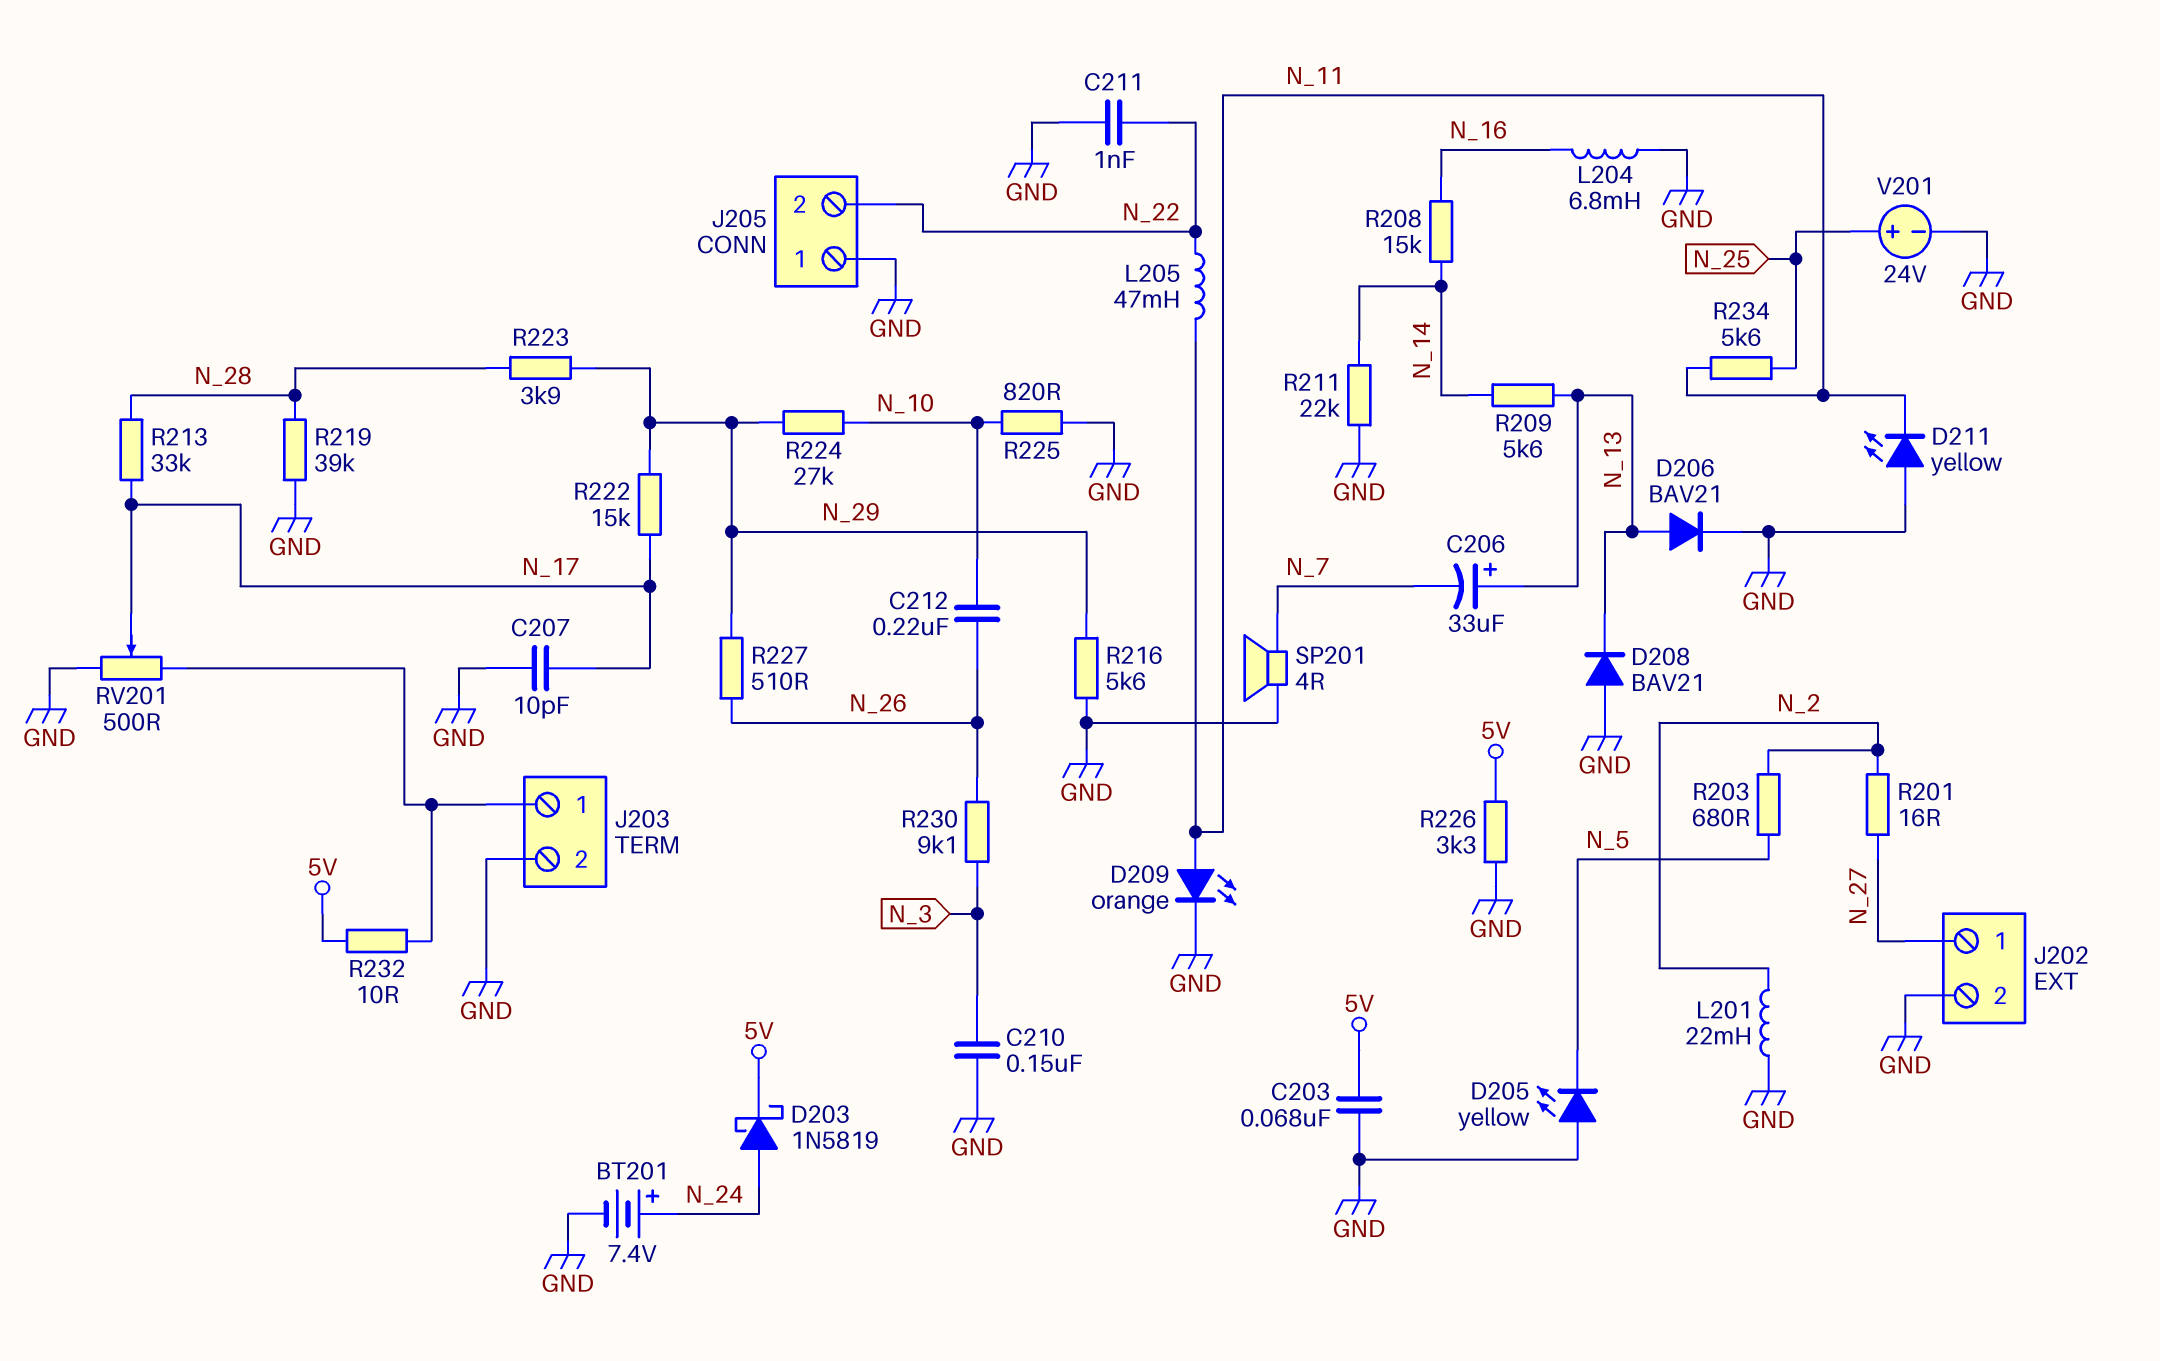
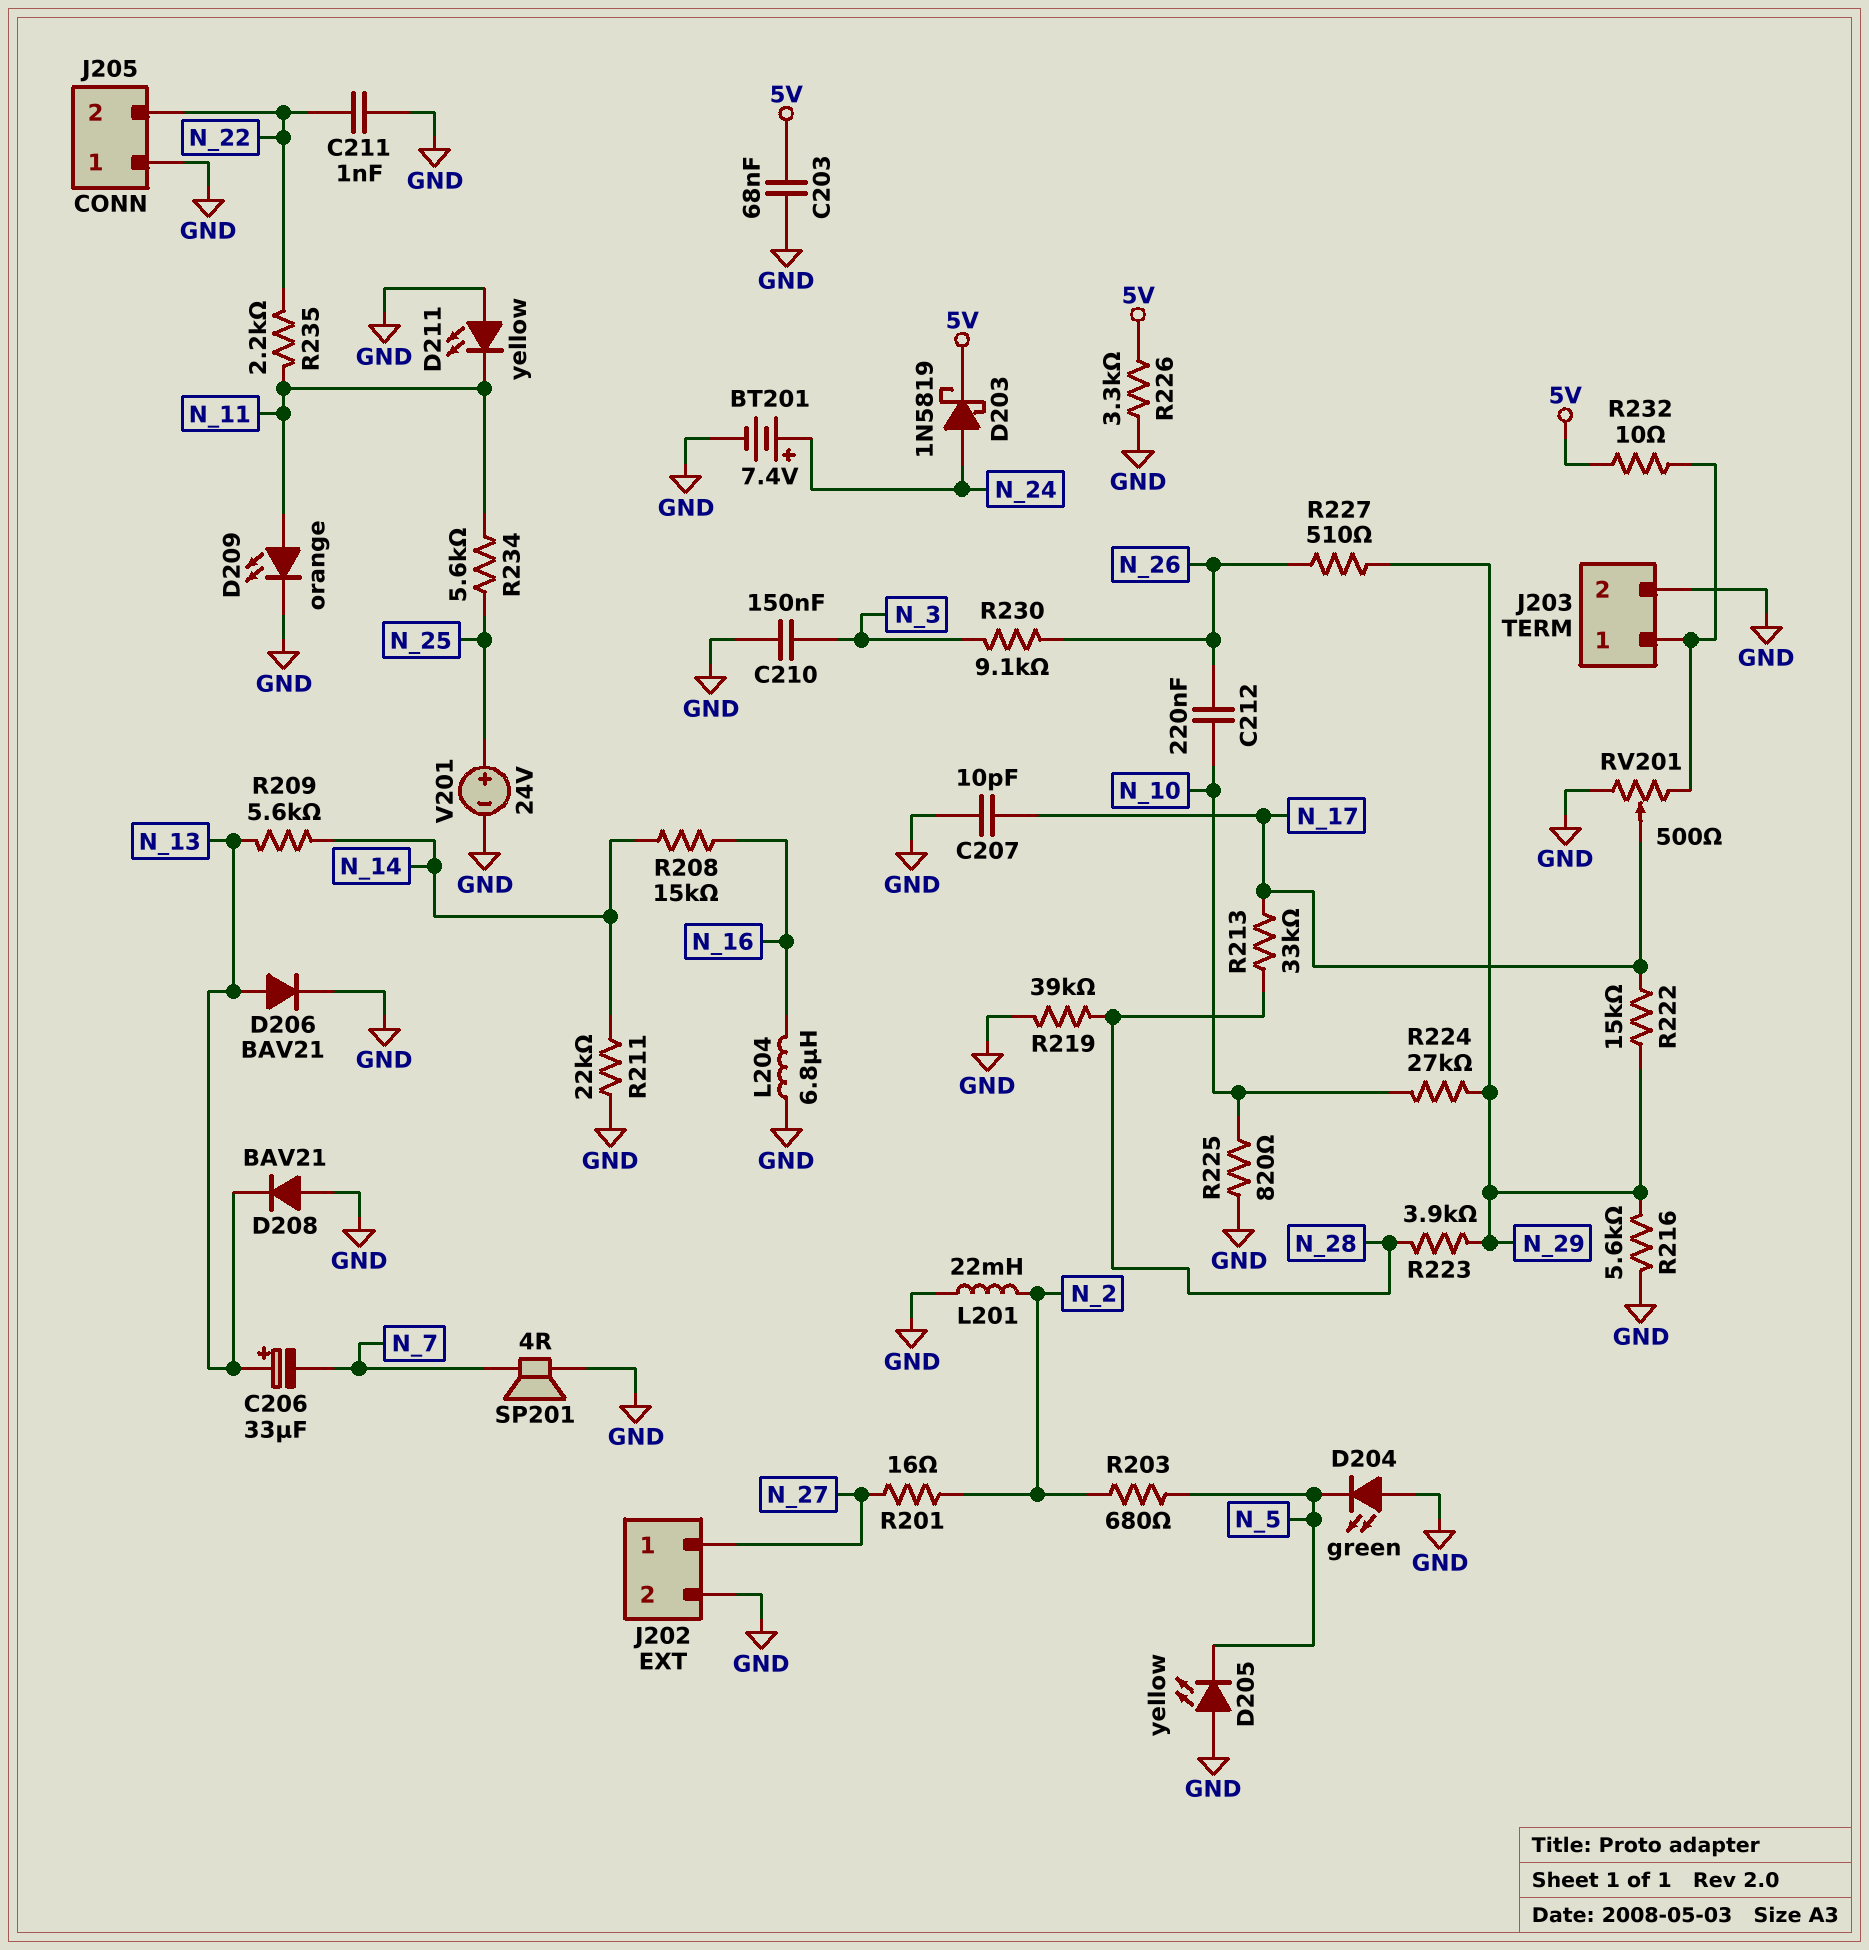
D204: none -> LED green (A GND, K N_5)
L204: 6.8mH (GND, N_16) -> 6.8uH (GND, N_16)
L205: 47mH (N_11, N_22) -> none
R235: none -> 2.2k (N_11, N_22)

